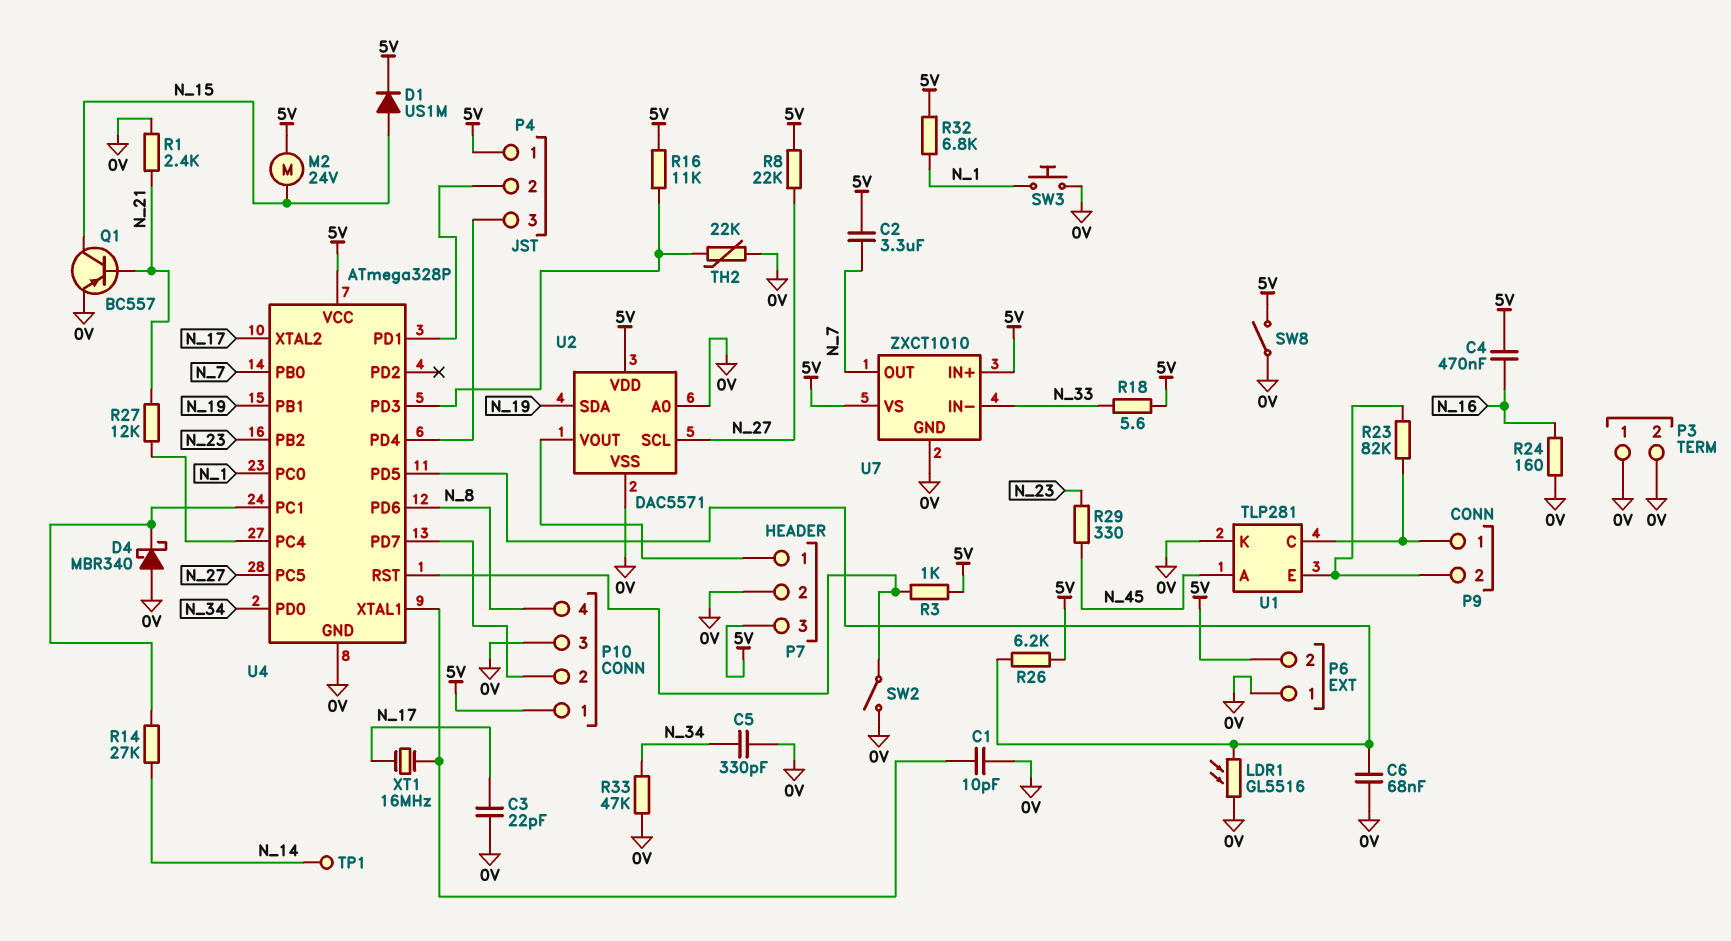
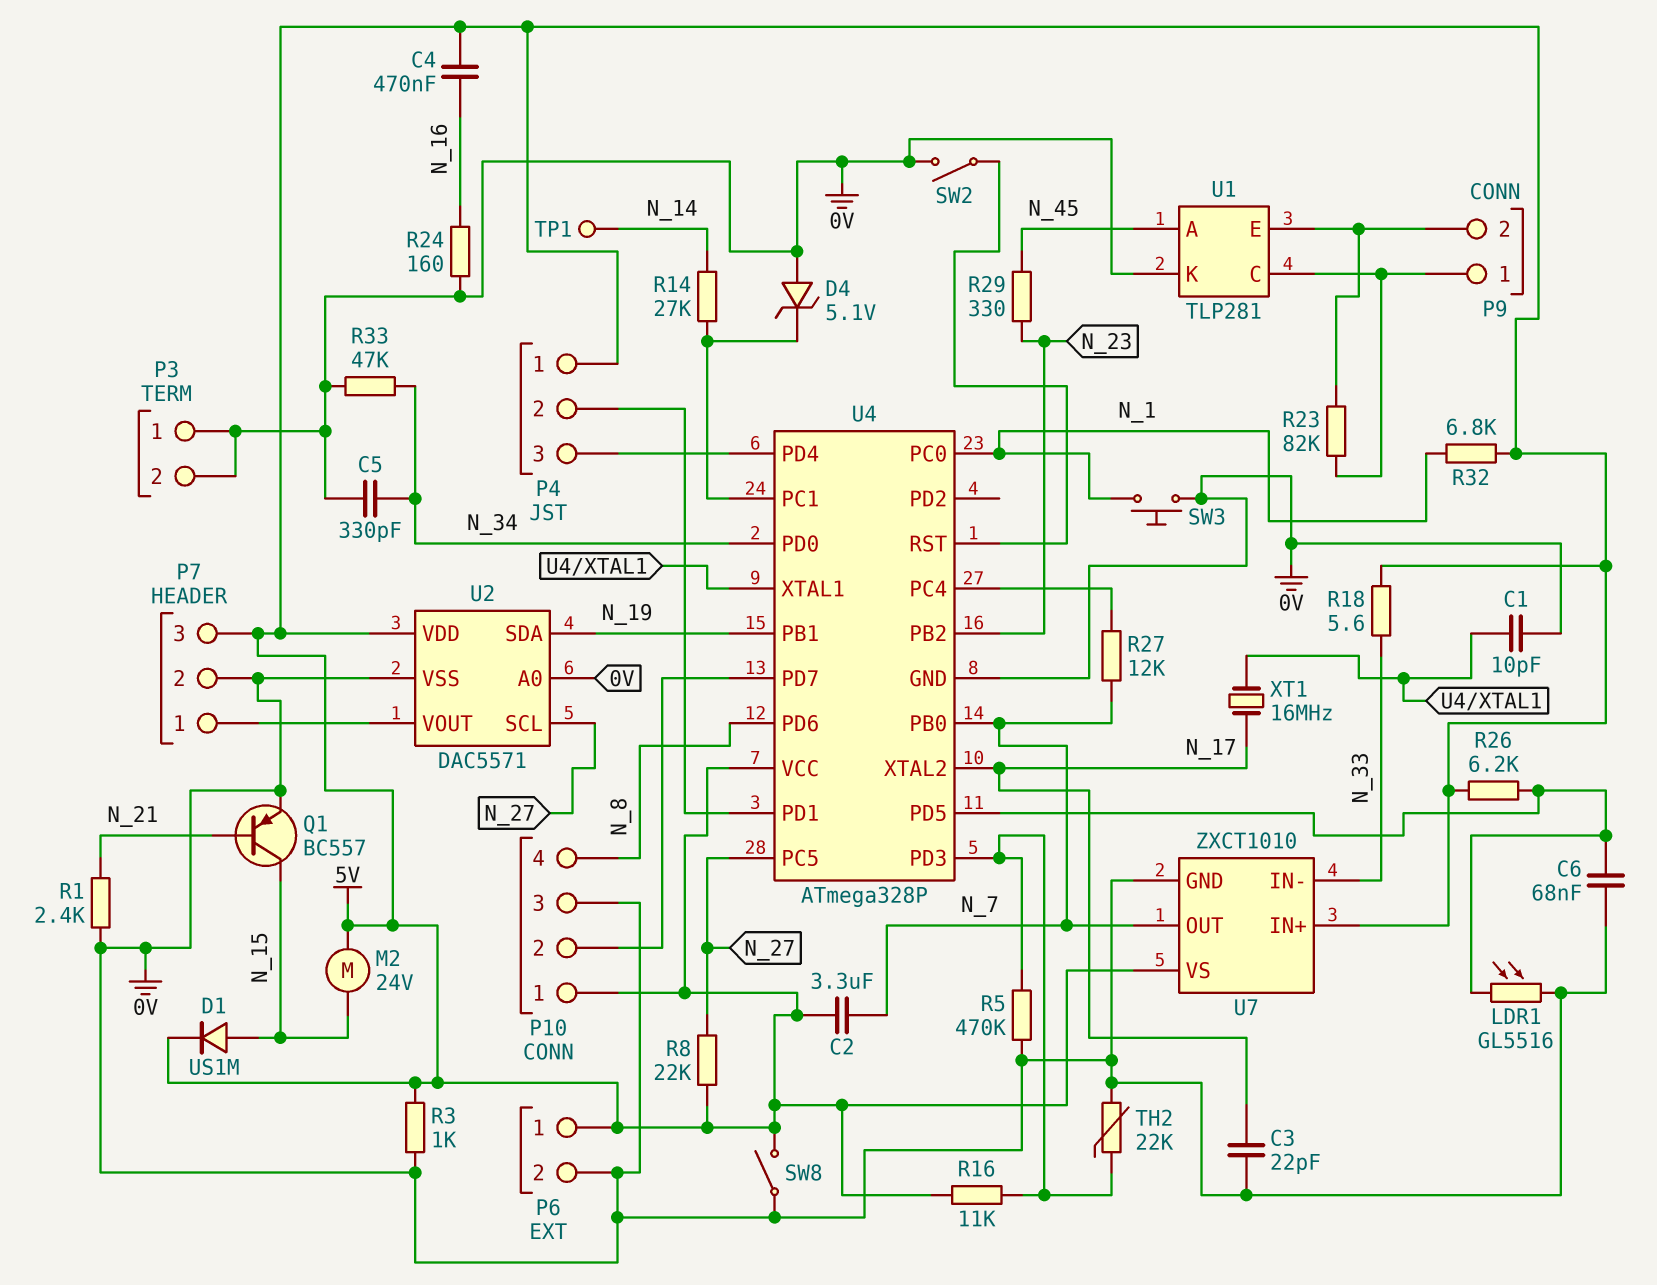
D4: schottky MBR340 (A 0V, K U4/PC1) -> zener 5.1V (A 0V, K U4/PC1)
P6 pin 1: 0V -> 5V
P6 pin 2: 5V -> 0V
R3: 1k (5V, U4/RST) -> 1k (0V, 5V)
R5: none -> 470k (0V, U4/PD3)
R27: 12k (N_21, U4/PC4) -> 12k (N_7, U4/PC4)

